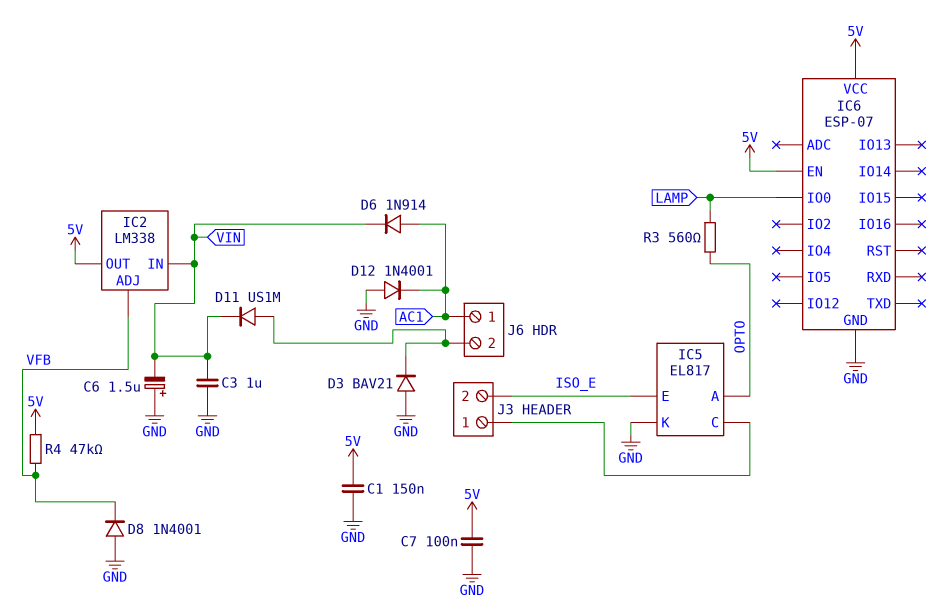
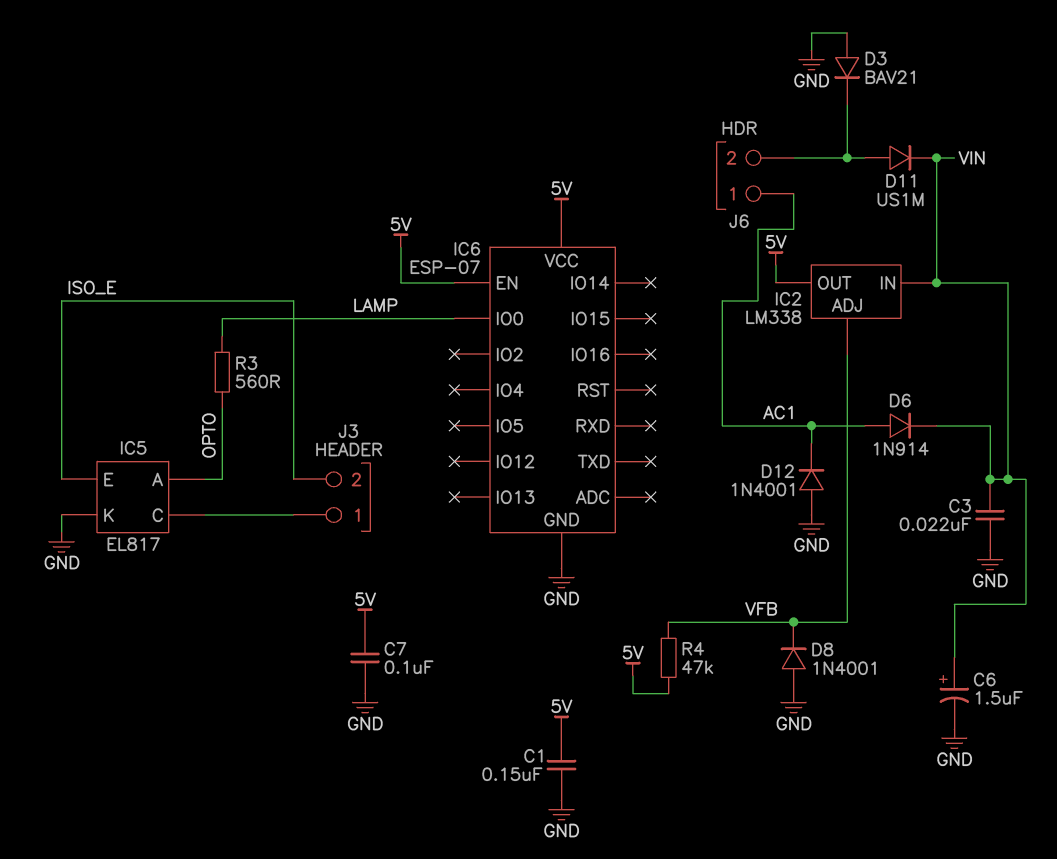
C3: 1uF (GND, VIN) -> 22nF (GND, VIN)
C6: 1.5uF (plus GND, minus VIN) -> 1.5uF (plus VIN, minus GND)

